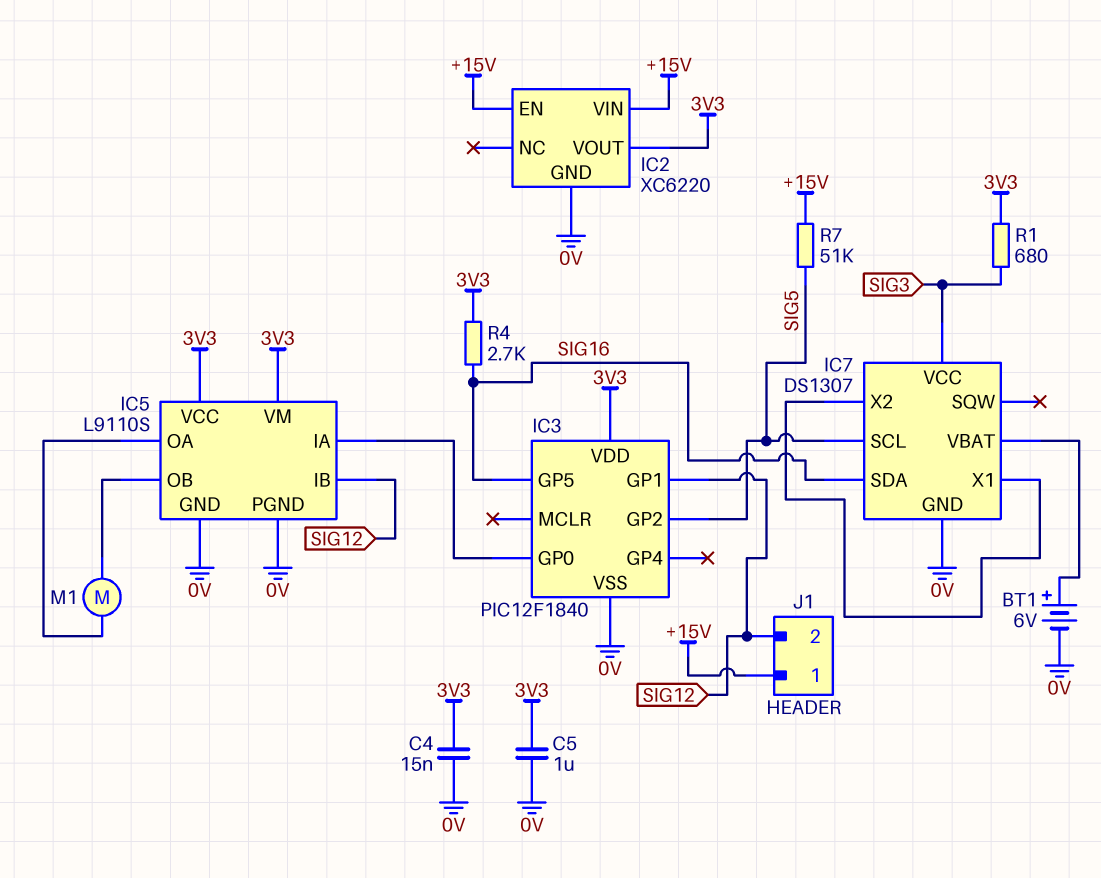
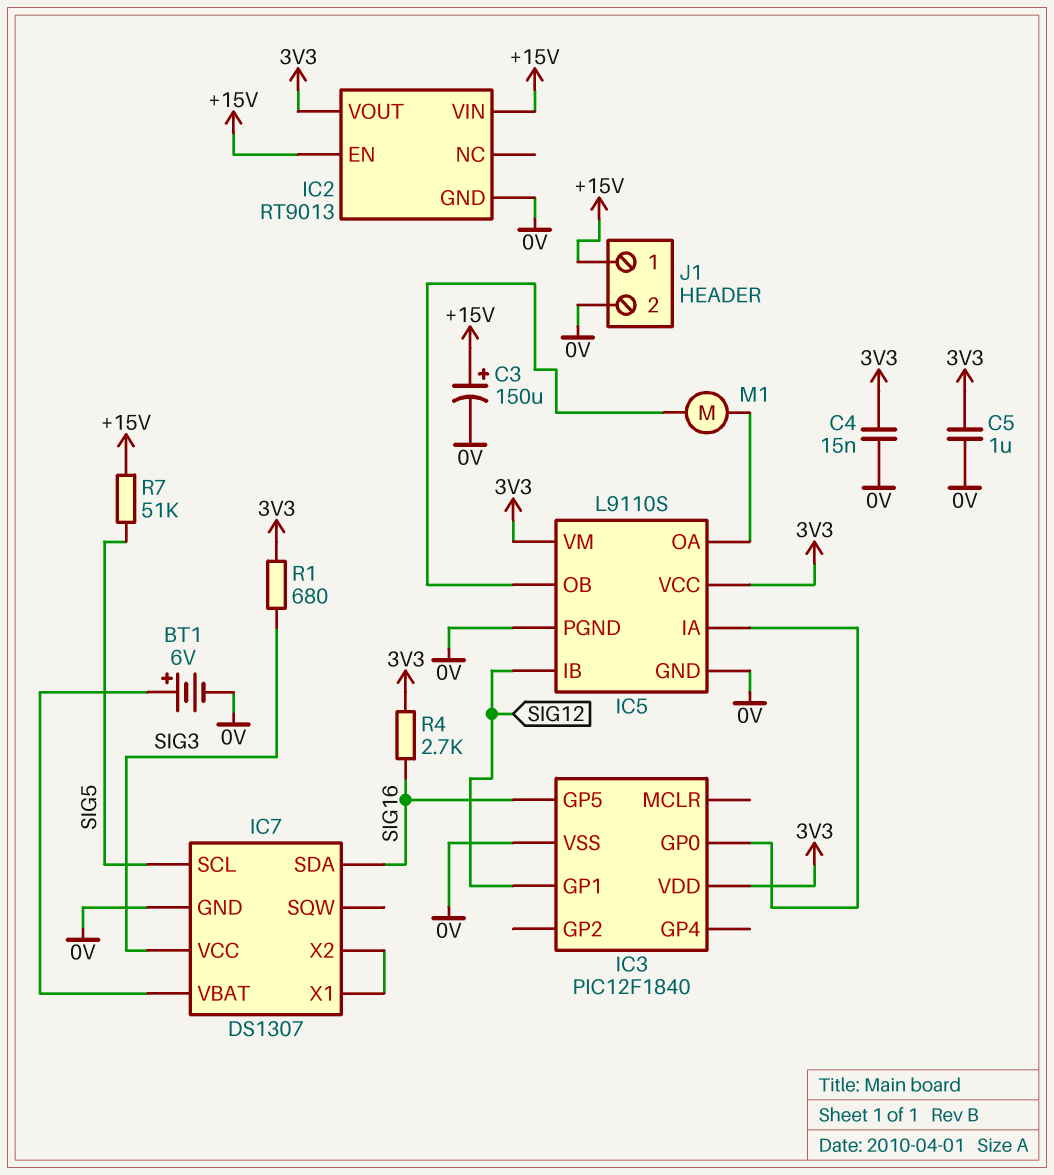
C3: none -> 150uF (plus +15V, minus 0V)
IC2: XC6220 -> RT9013
IC3 pin GP2: SIG5 -> none
J1 pin 2: SIG12 -> 0V

